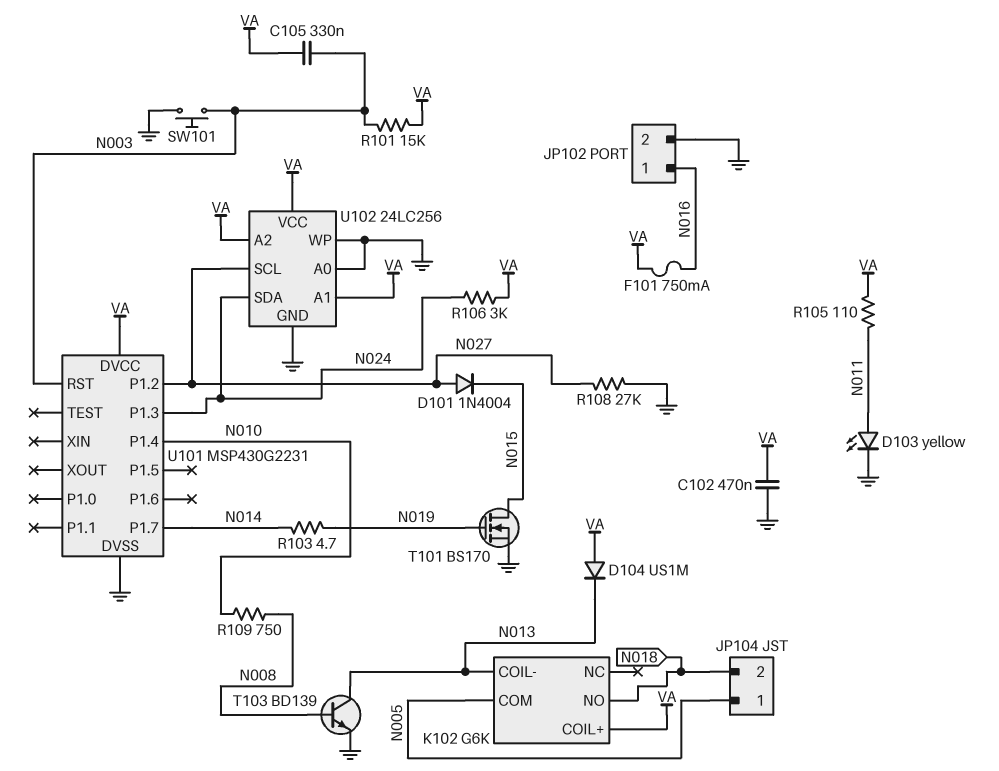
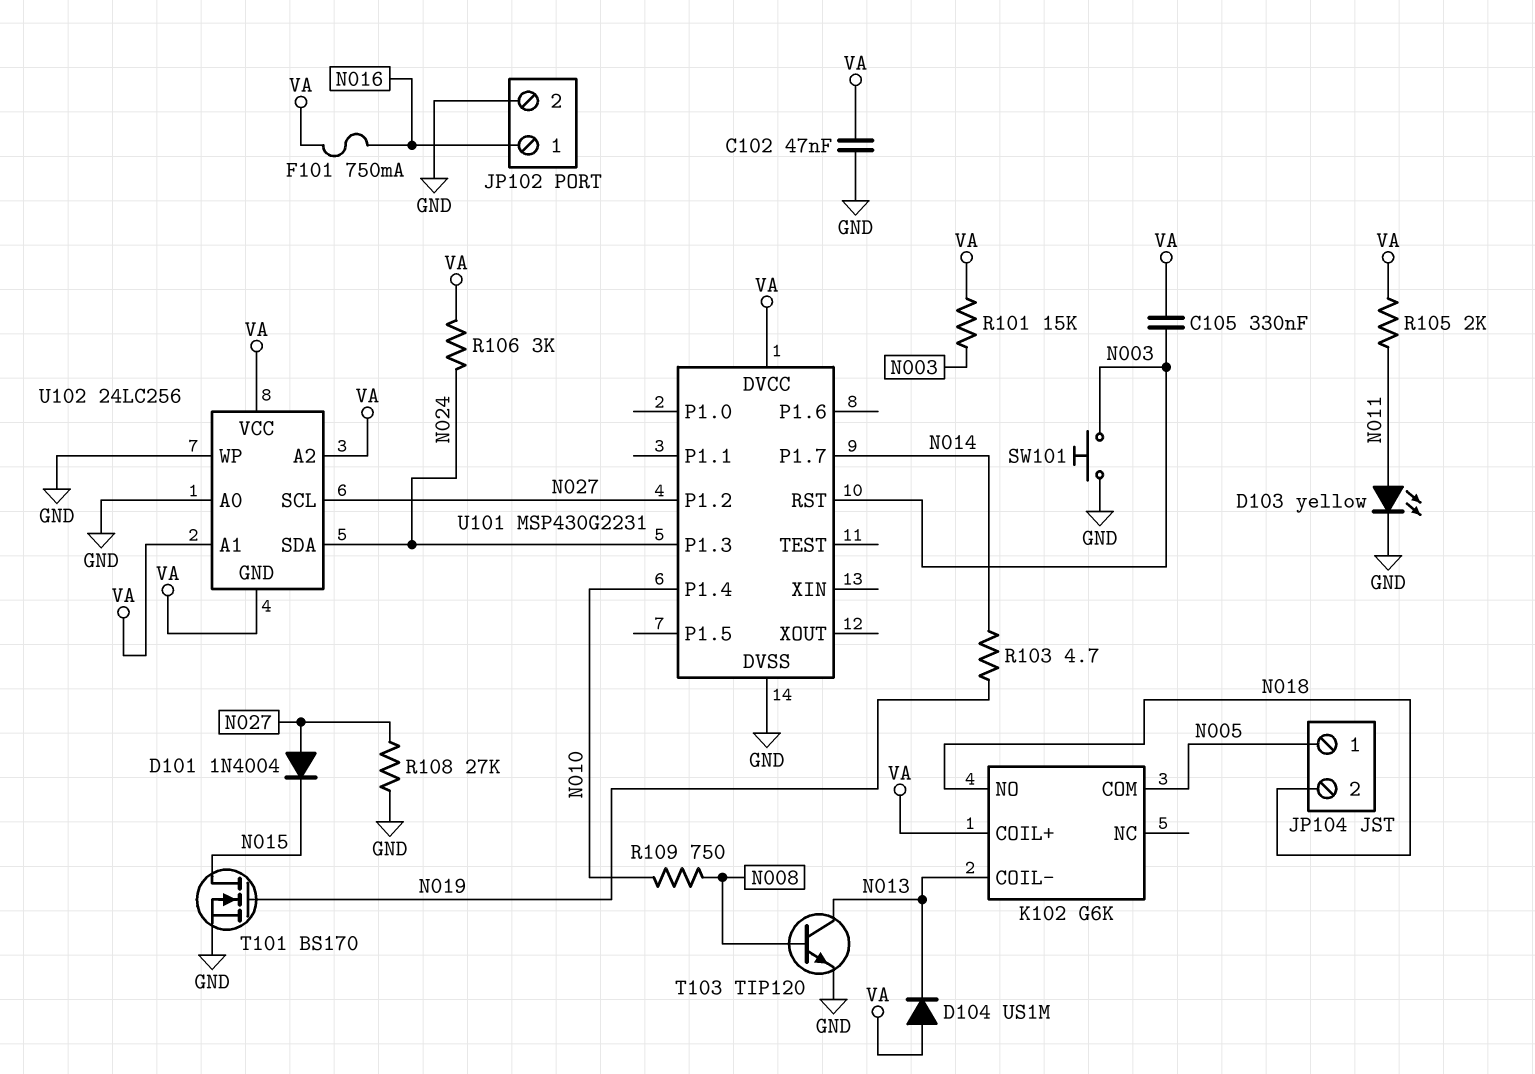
C102: 470nF (GND, VA) -> 47nF (GND, VA)
R105: 110 (N011, VA) -> 2k (N011, VA)
T103: NPN BD139 (B N008, C N013, E GND) -> NPN TIP120 (B N008, C N013, E GND)
U102 pin GND: GND -> VA

